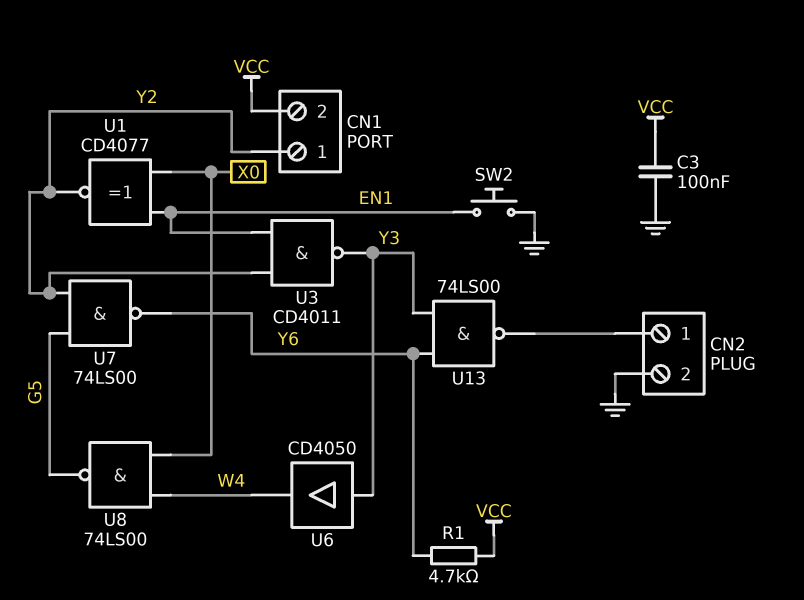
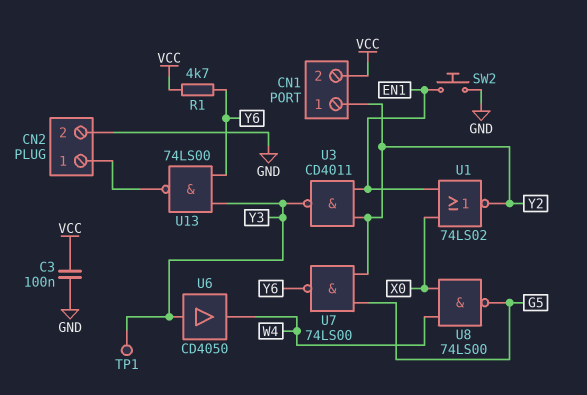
TP1: none -> test point (Y3)
U1: XNOR CD4077 (in EN1, in X0, out Y2) -> NOR 74LS02 (in EN1, in X0, out Y2)

